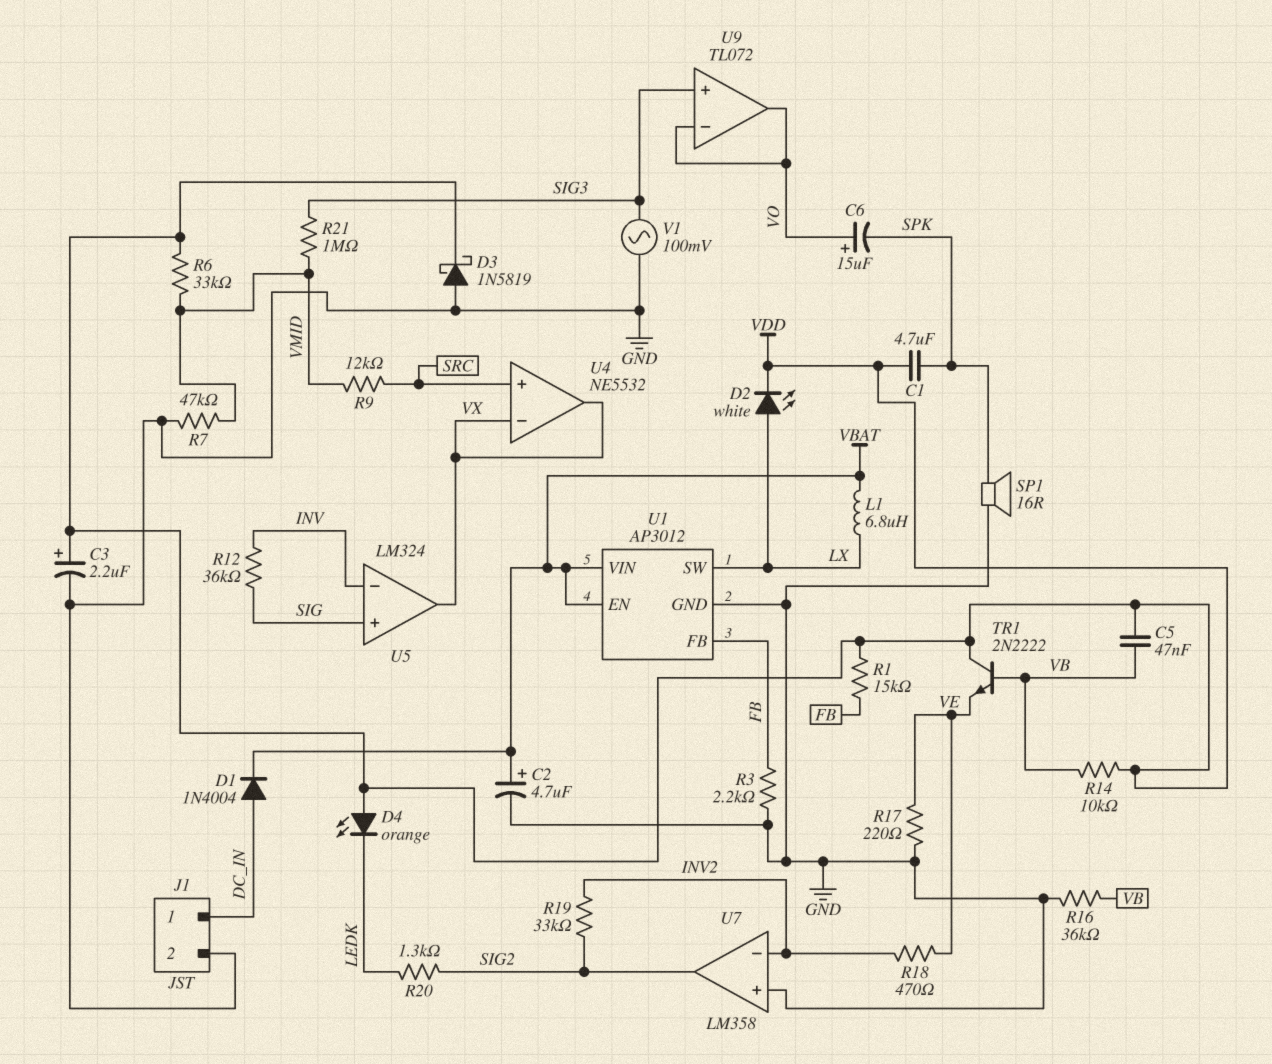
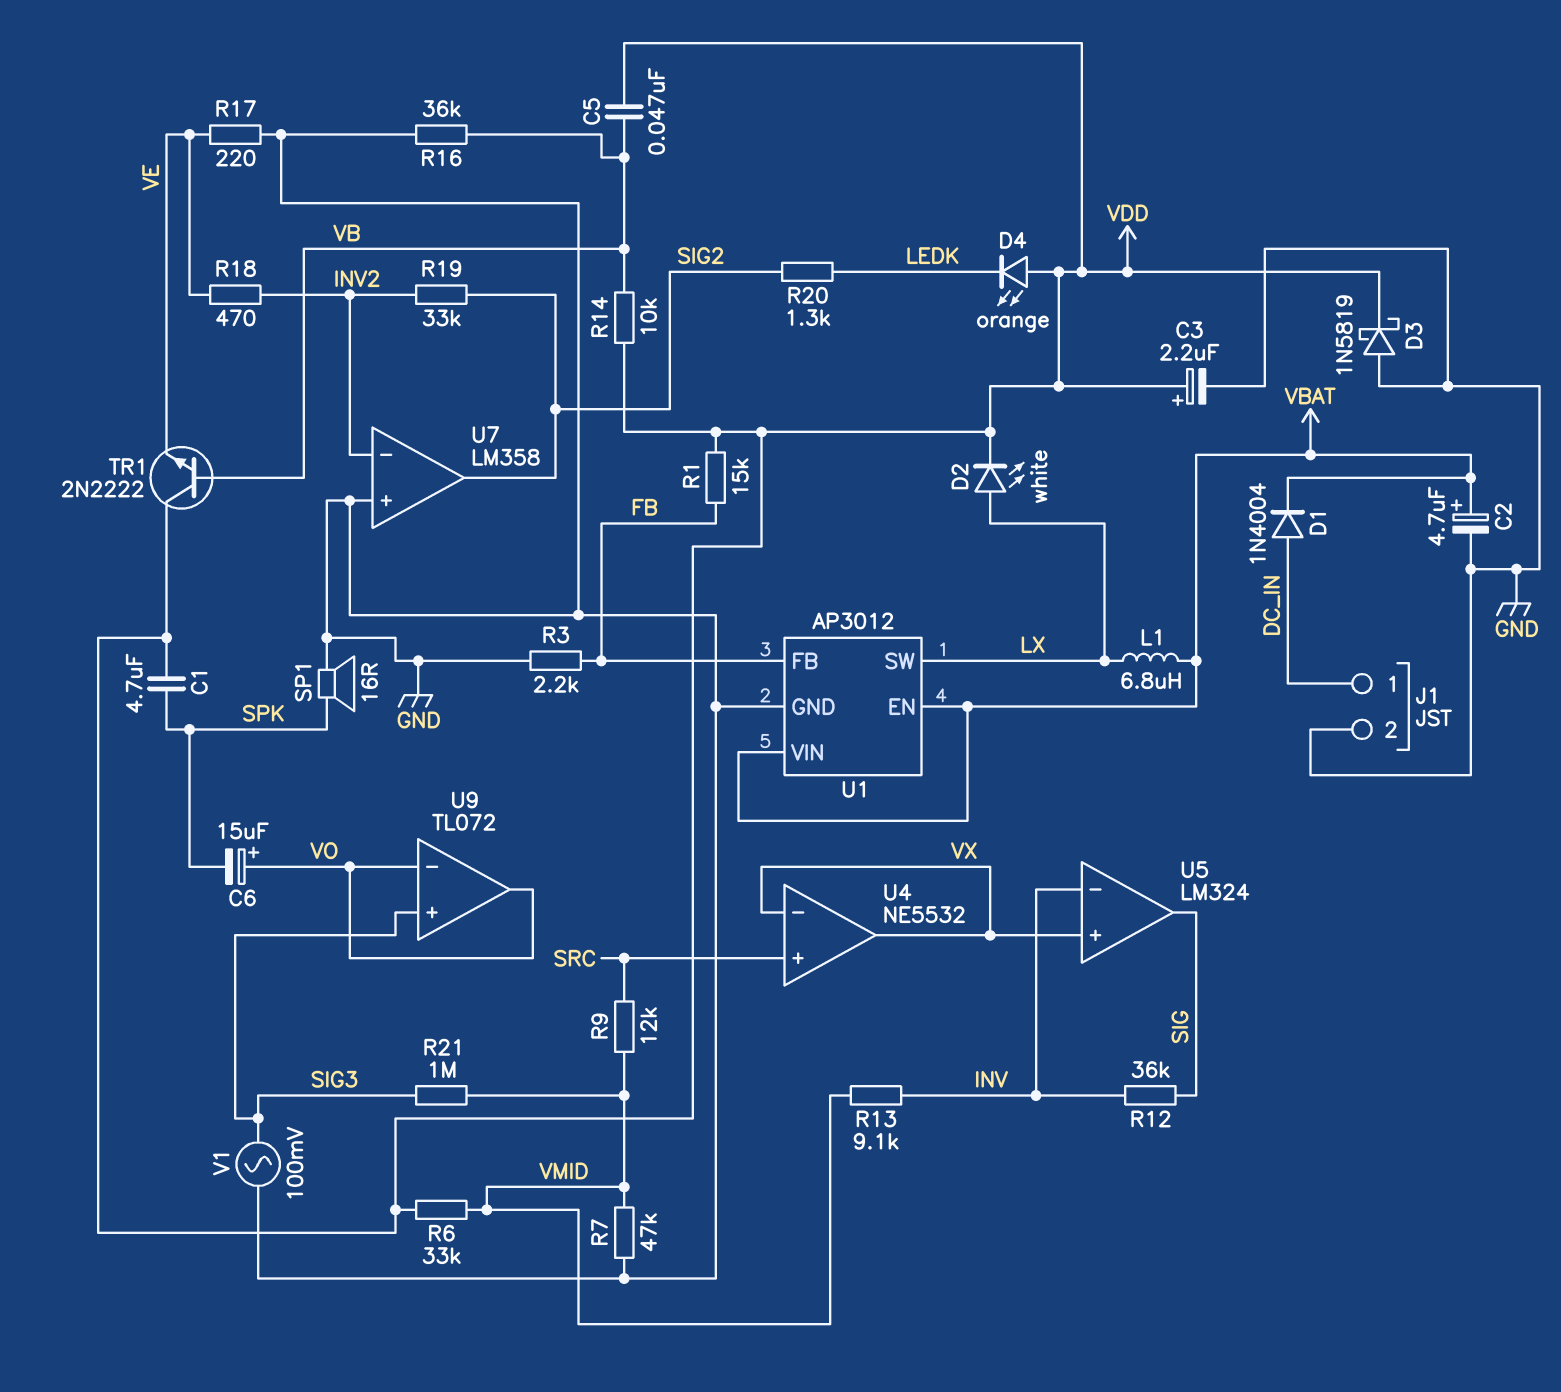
R13: none -> 9.1k (INV, VMID)
U5 pin in+: SIG -> VX
U5 pin out: VX -> SIG

